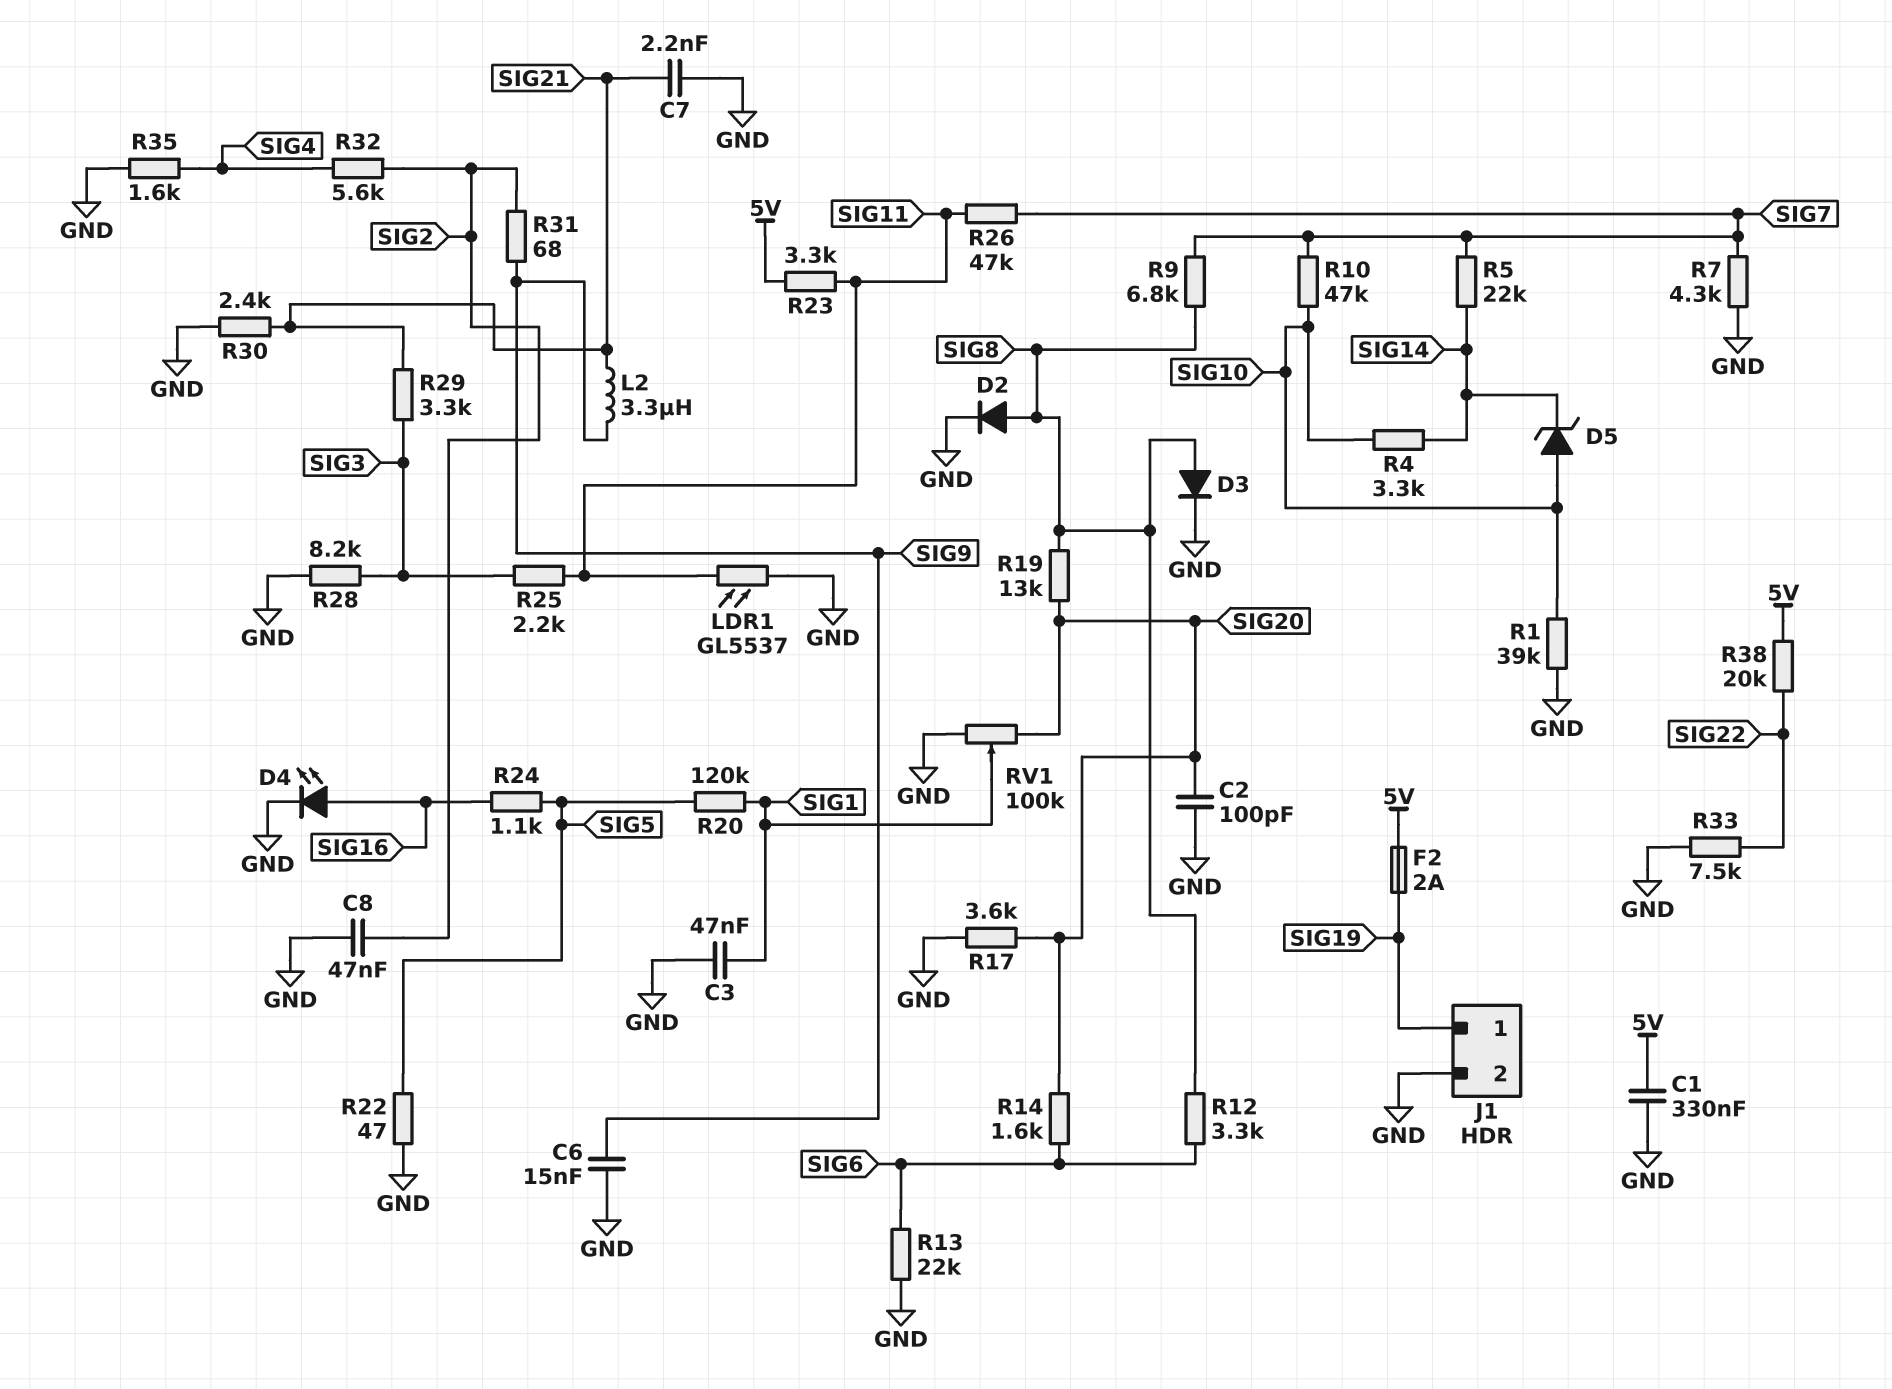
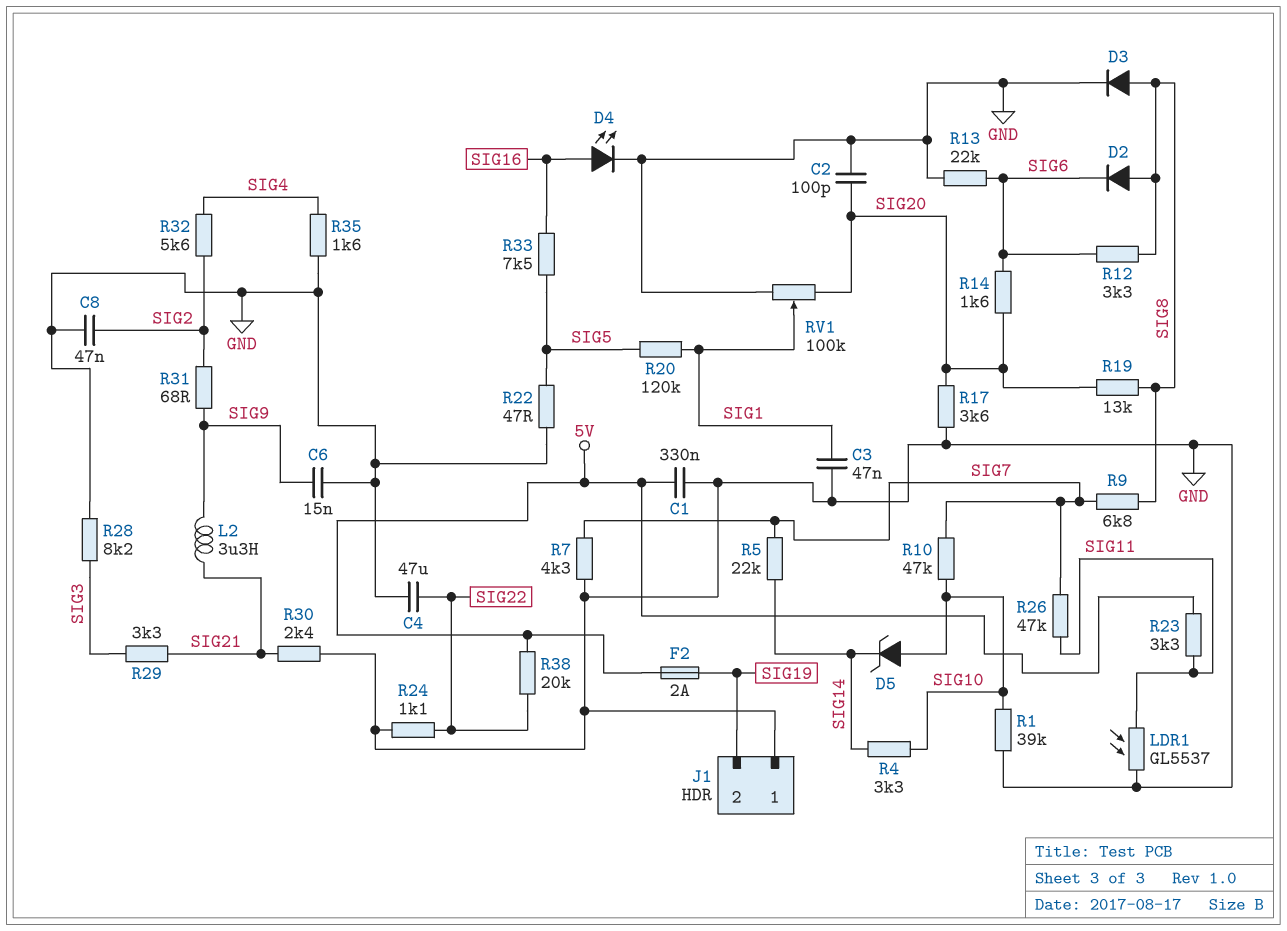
C4: none -> 47uF (GND, SIG22)
C7: 2.2nF (GND, SIG21) -> none
D2: diode (A SIG8, K GND) -> diode (A SIG8, K SIG6)
J1 pin 1: SIG19 -> GND
J1 pin 2: GND -> SIG19
R24: 1.1k (SIG5, SIG16) -> 1.1k (GND, SIG22)
R25: 2.2k (SIG3, SIG11) -> none
R33: 7.5k (GND, SIG22) -> 7.5k (SIG5, SIG16)

